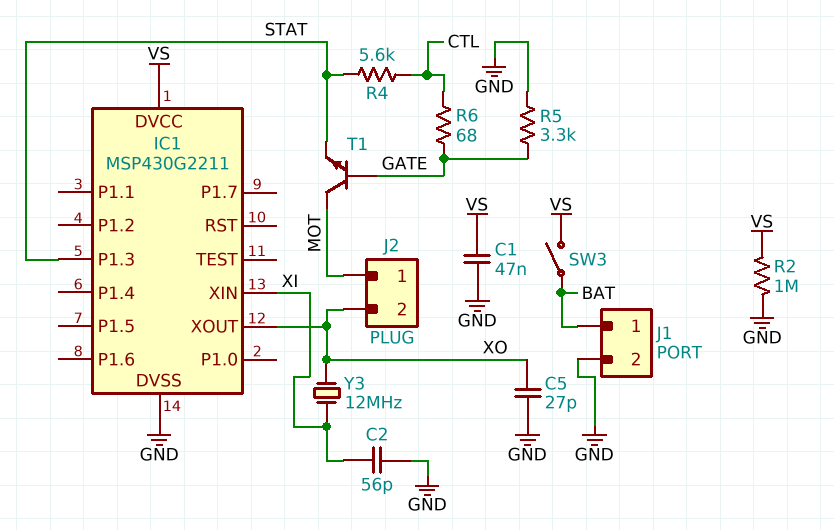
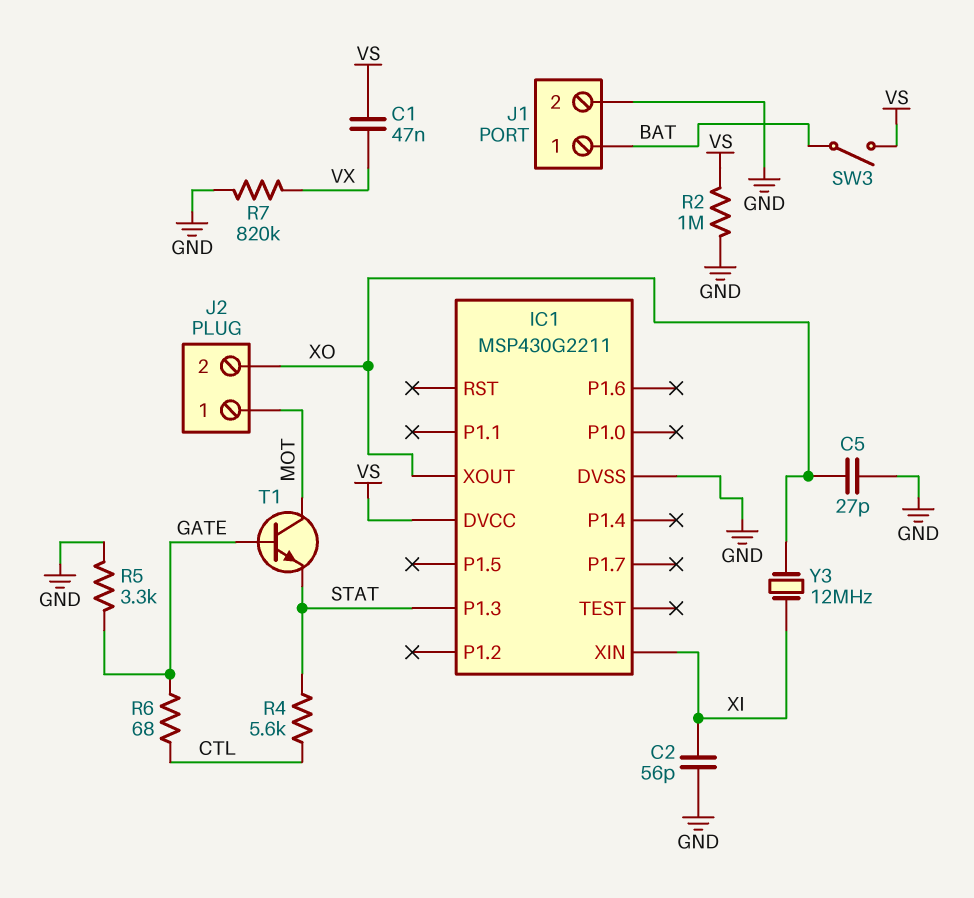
C1: 47nF (GND, VS) -> 47nF (VS, VX)
R7: none -> 820k (GND, VX)

